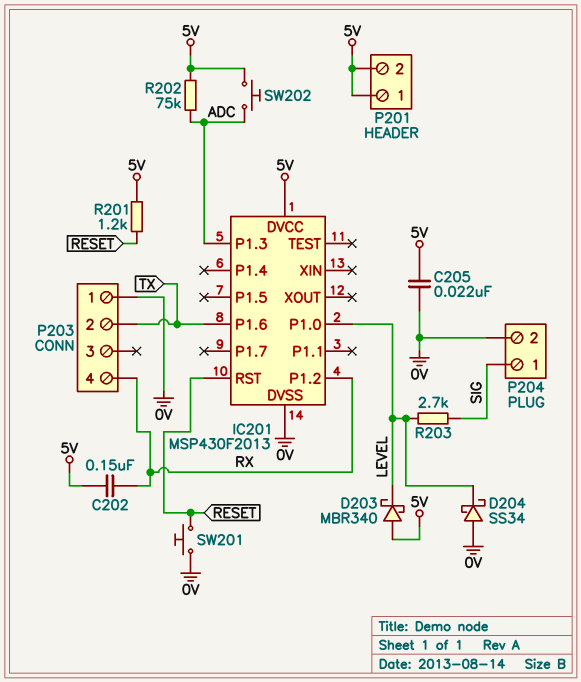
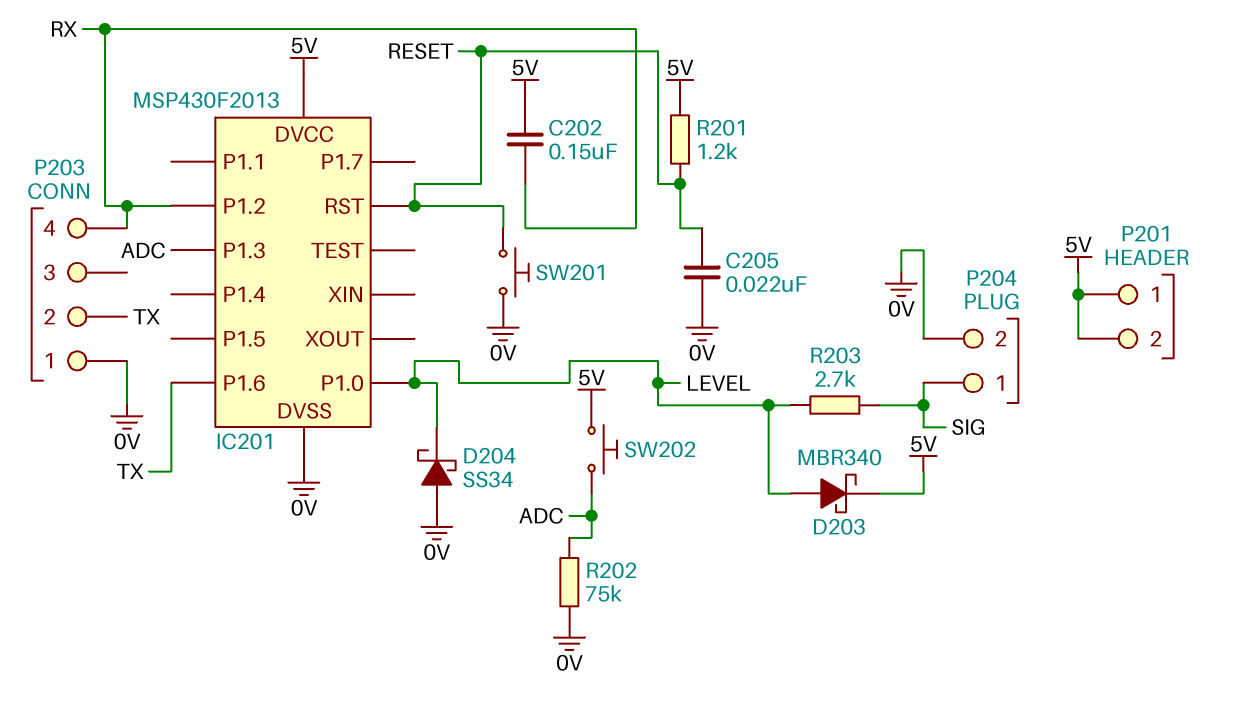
C205: 22nF (0V, 5V) -> 22nF (0V, RESET)
D203: schottky MBR340 (A 5V, K LEVEL) -> schottky MBR340 (A LEVEL, K 5V)
R202: 75k (5V, ADC) -> 75k (0V, ADC)

